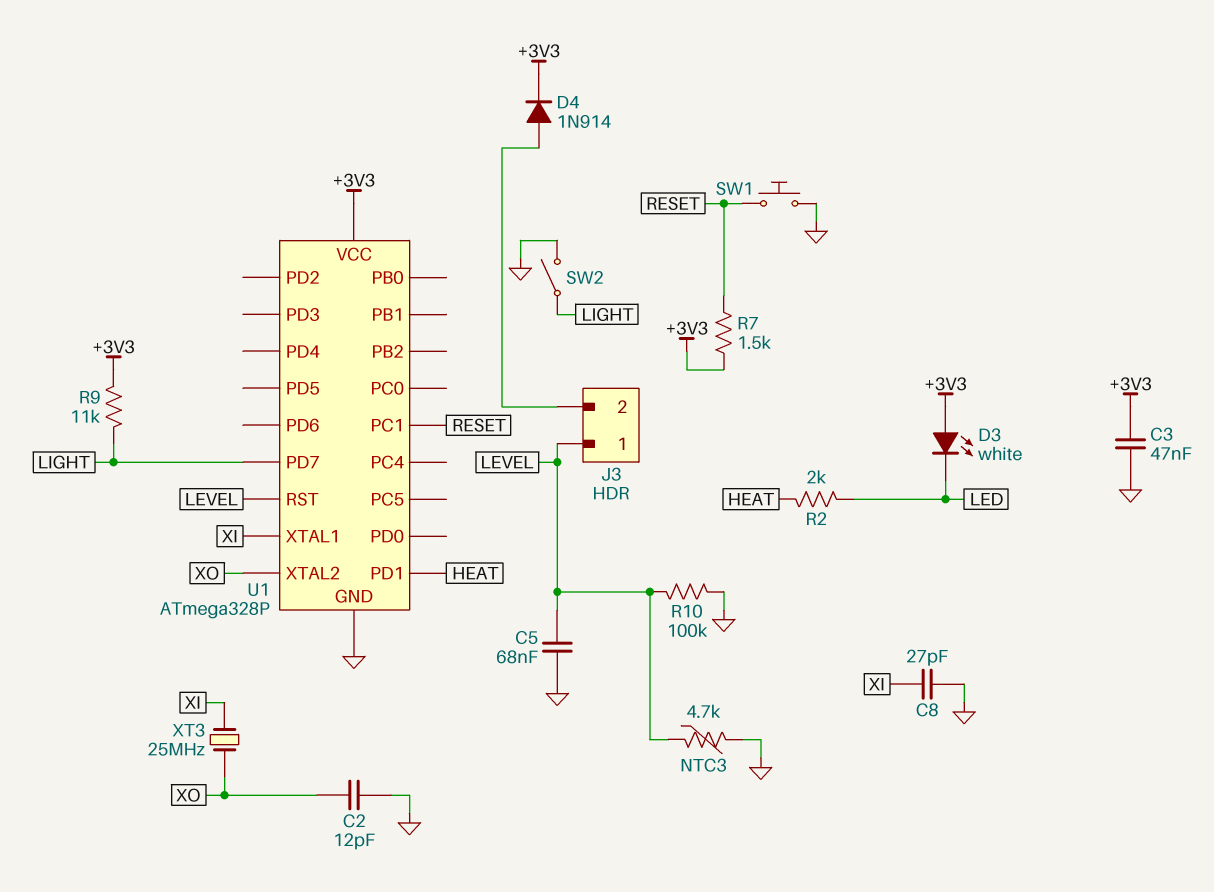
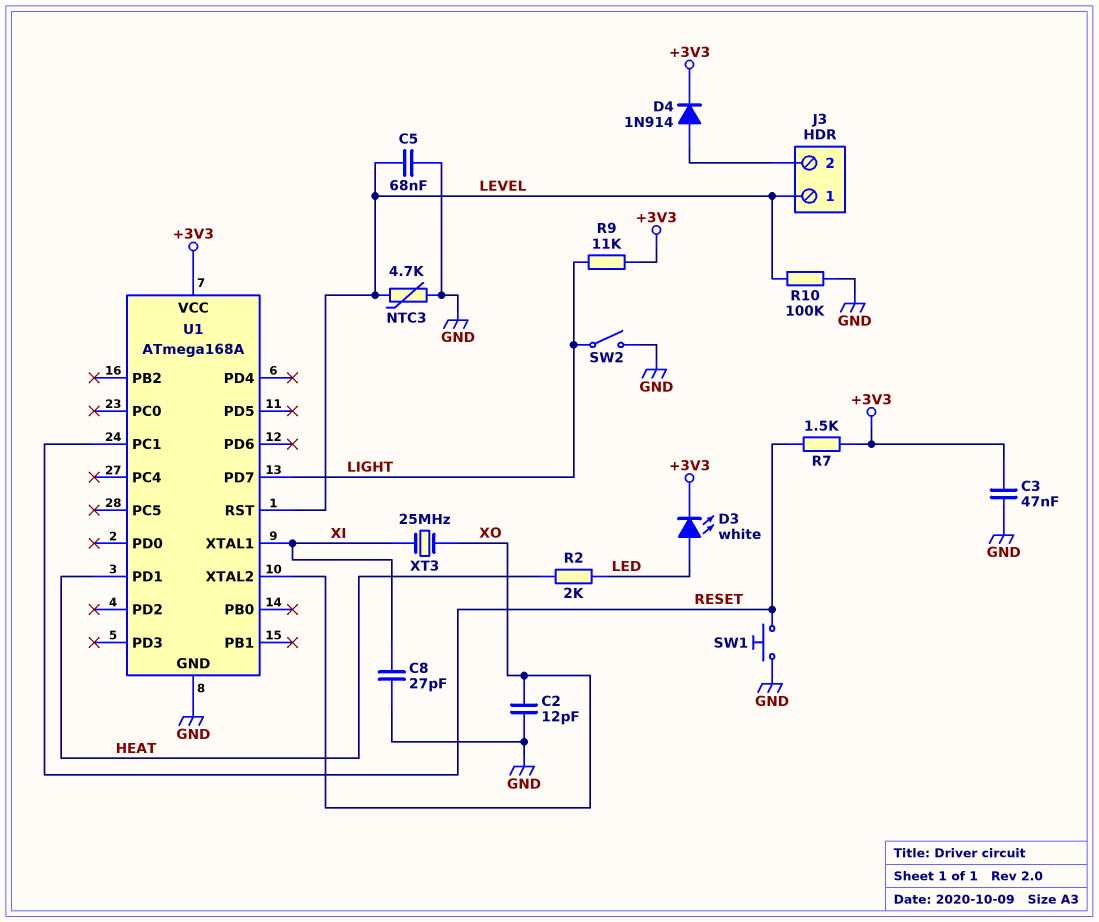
D3: LED white (A +3V3, K LED) -> LED white (A LED, K +3V3)
U1: ATmega328P -> ATmega168A

